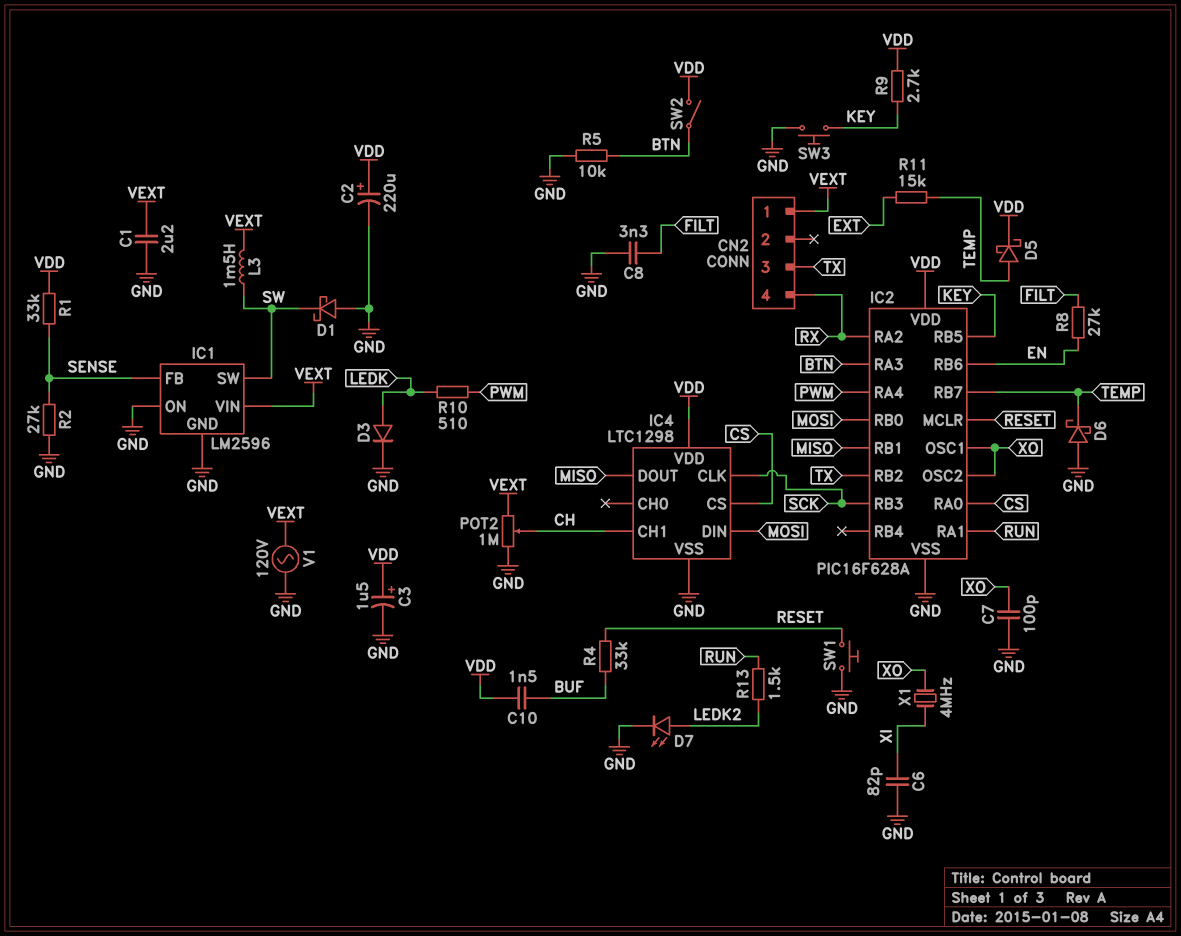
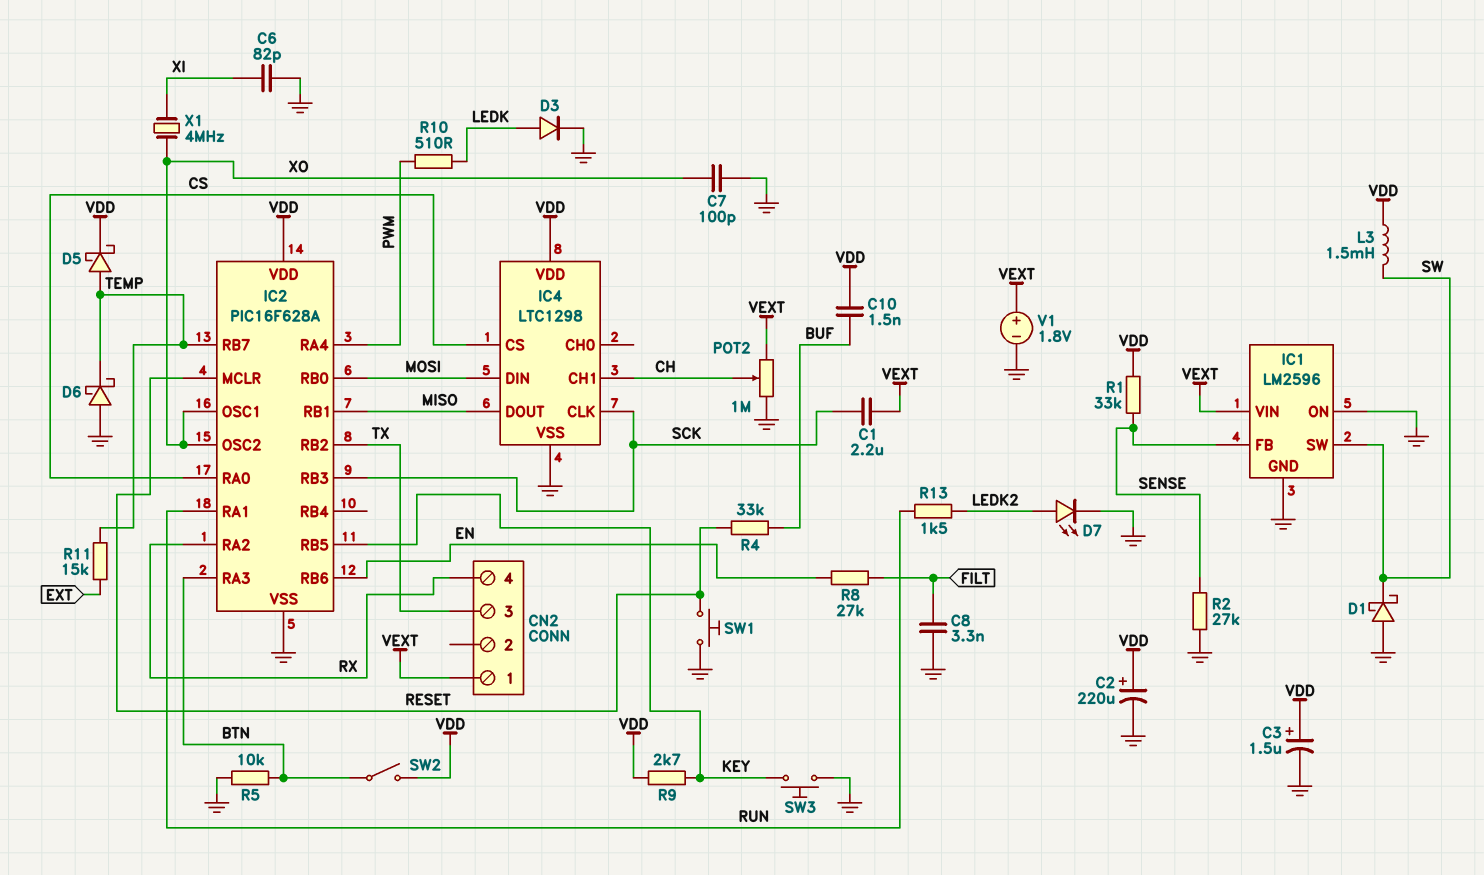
C1: 2.2uF (GND, VEXT) -> 2.2uF (SCK, VEXT)
L3: 1.5mH (SW, VEXT) -> 1.5mH (SW, VDD)
V1: AC 120V (GND, VEXT) -> 1.8V (plus VEXT, minus GND)

